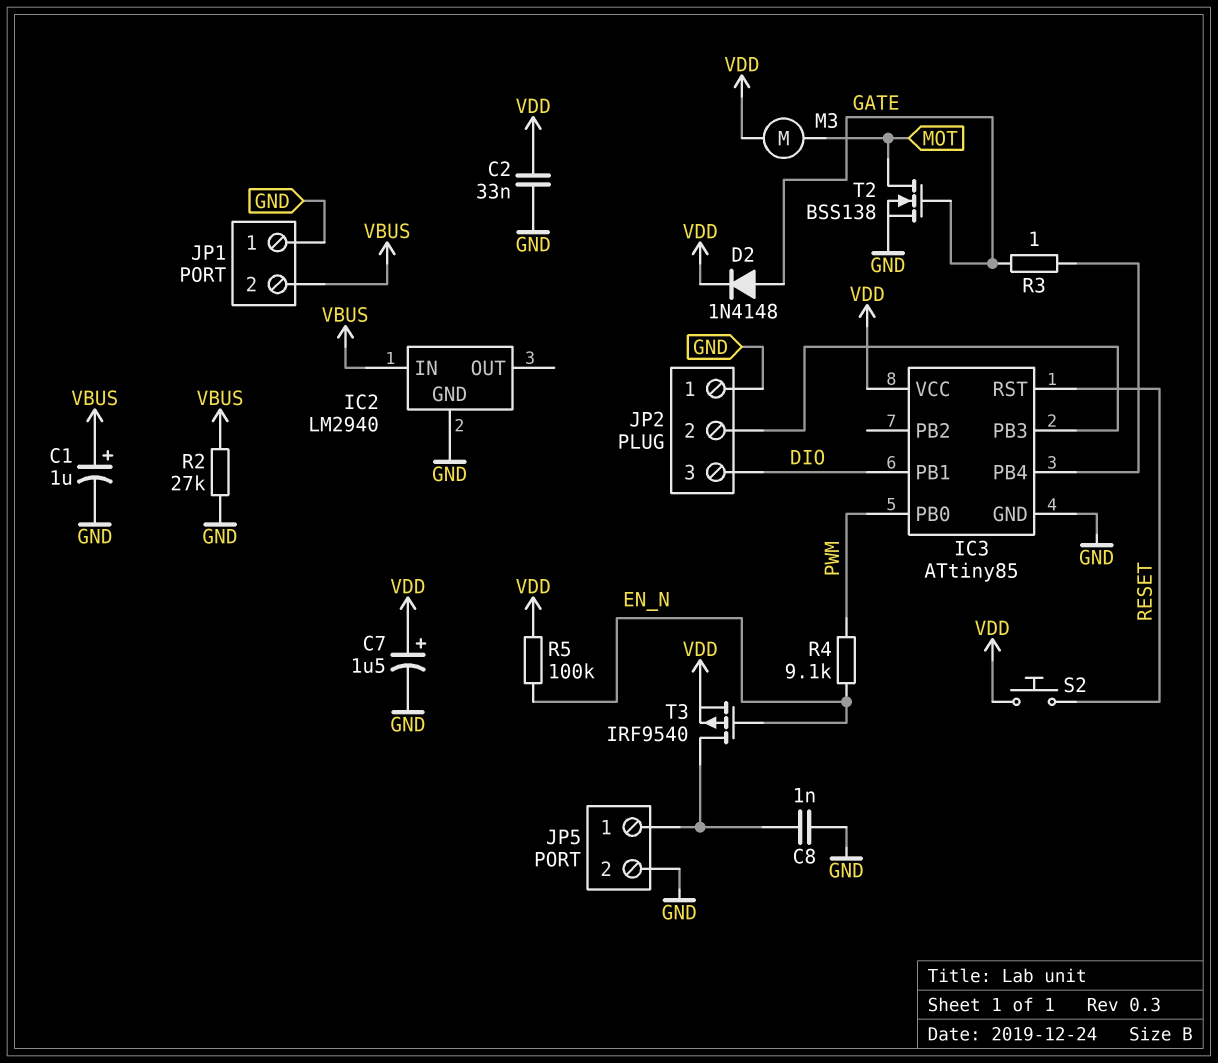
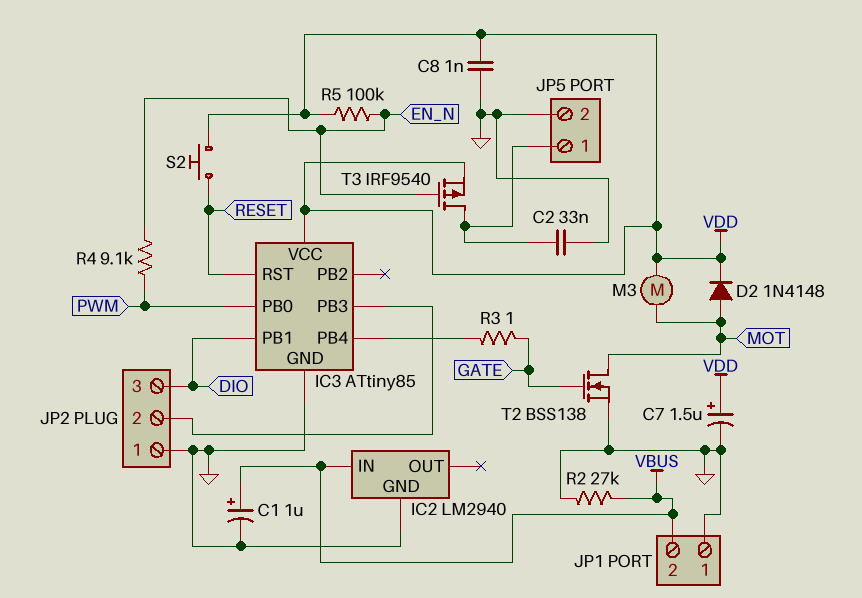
C2: 33nF (GND, VDD) -> 33nF (GND, JP5/1)
C8: 1nF (GND, JP5/1) -> 1nF (GND, VDD)
D2: diode 1N4148 (A GATE, K VDD) -> diode 1N4148 (A MOT, K VDD)

